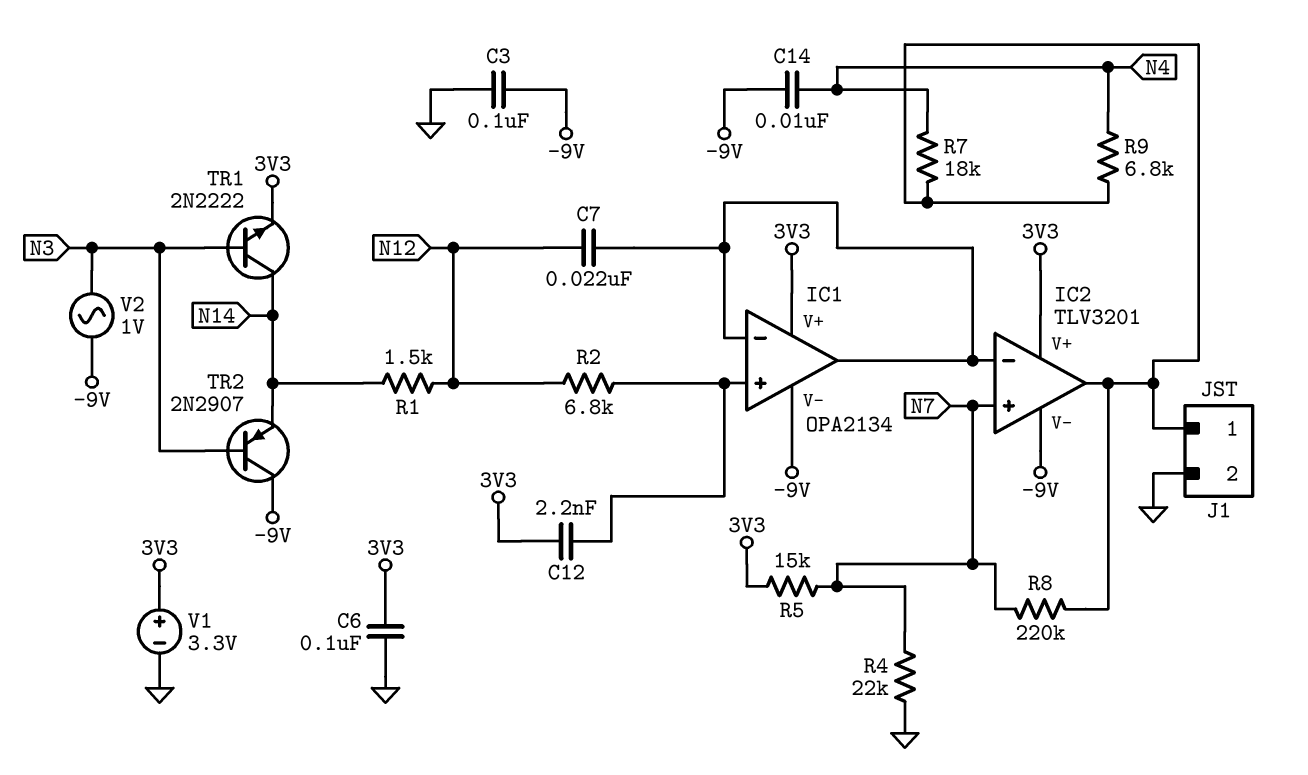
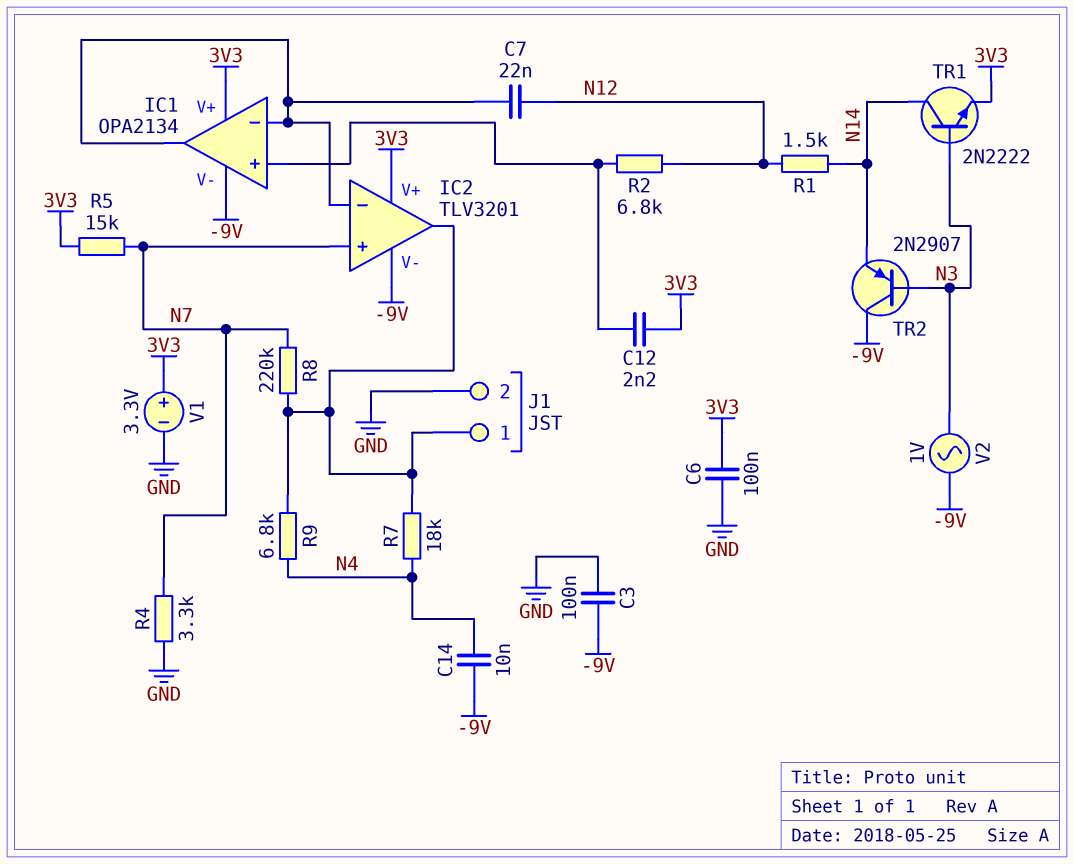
R4: 22k (GND, N7) -> 3.3k (GND, N7)

